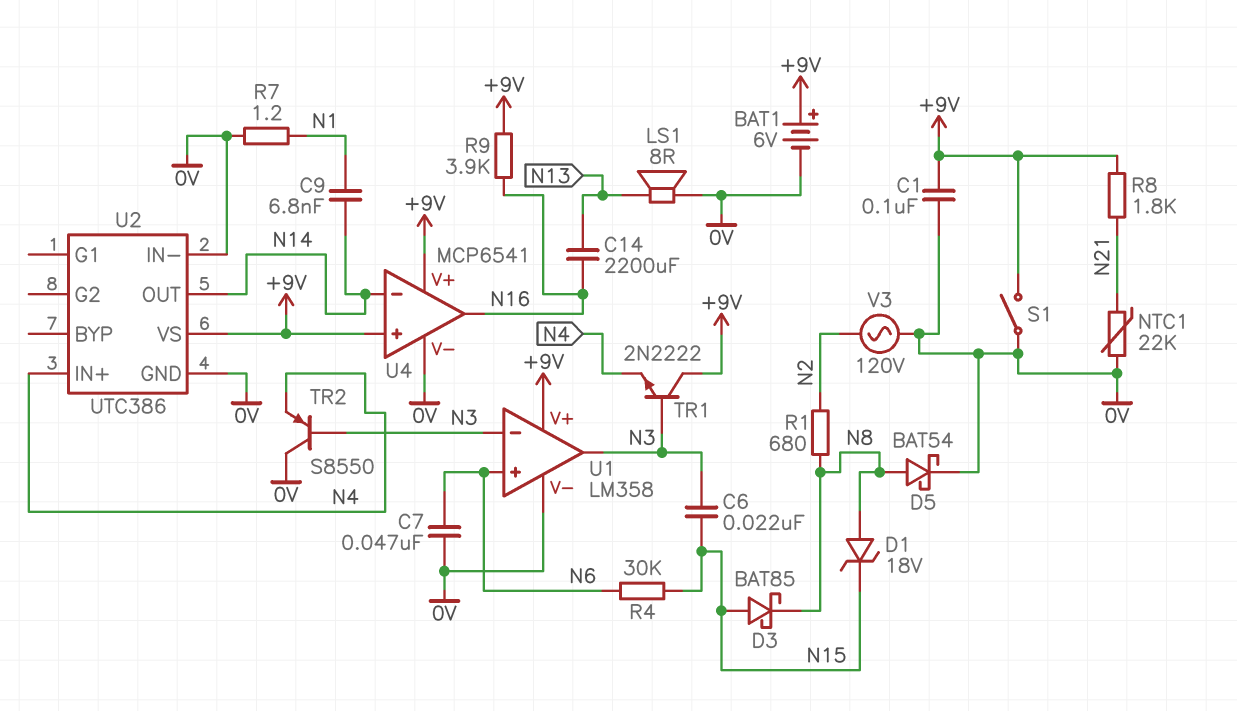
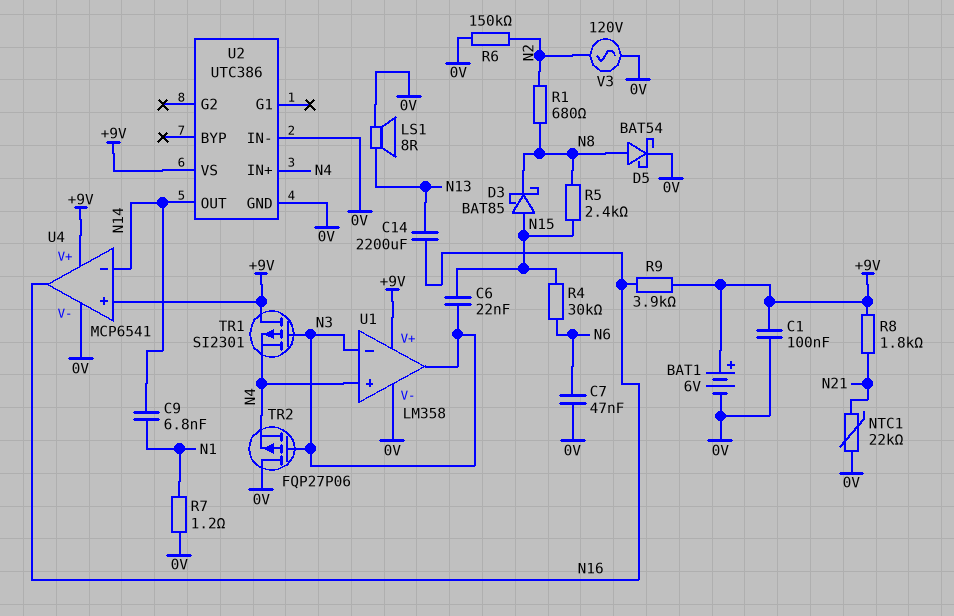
D1: zener 18V (A N8, K N15) -> none
R5: none -> 2.4k (N8, N15)
R6: none -> 150k (0V, N2)
S1: switch (+9V, 0V) -> none
TR1: NPN 2N2222 (B N3, C +9V, E N4) -> PMOS SI2301 (G N3, D +9V, S N4)
TR2: PNP S8550 (B N3, C 0V, E N4) -> PMOS FQP27P06 (G N3, D 0V, S N4)
U1 pin in+: N6 -> N4

